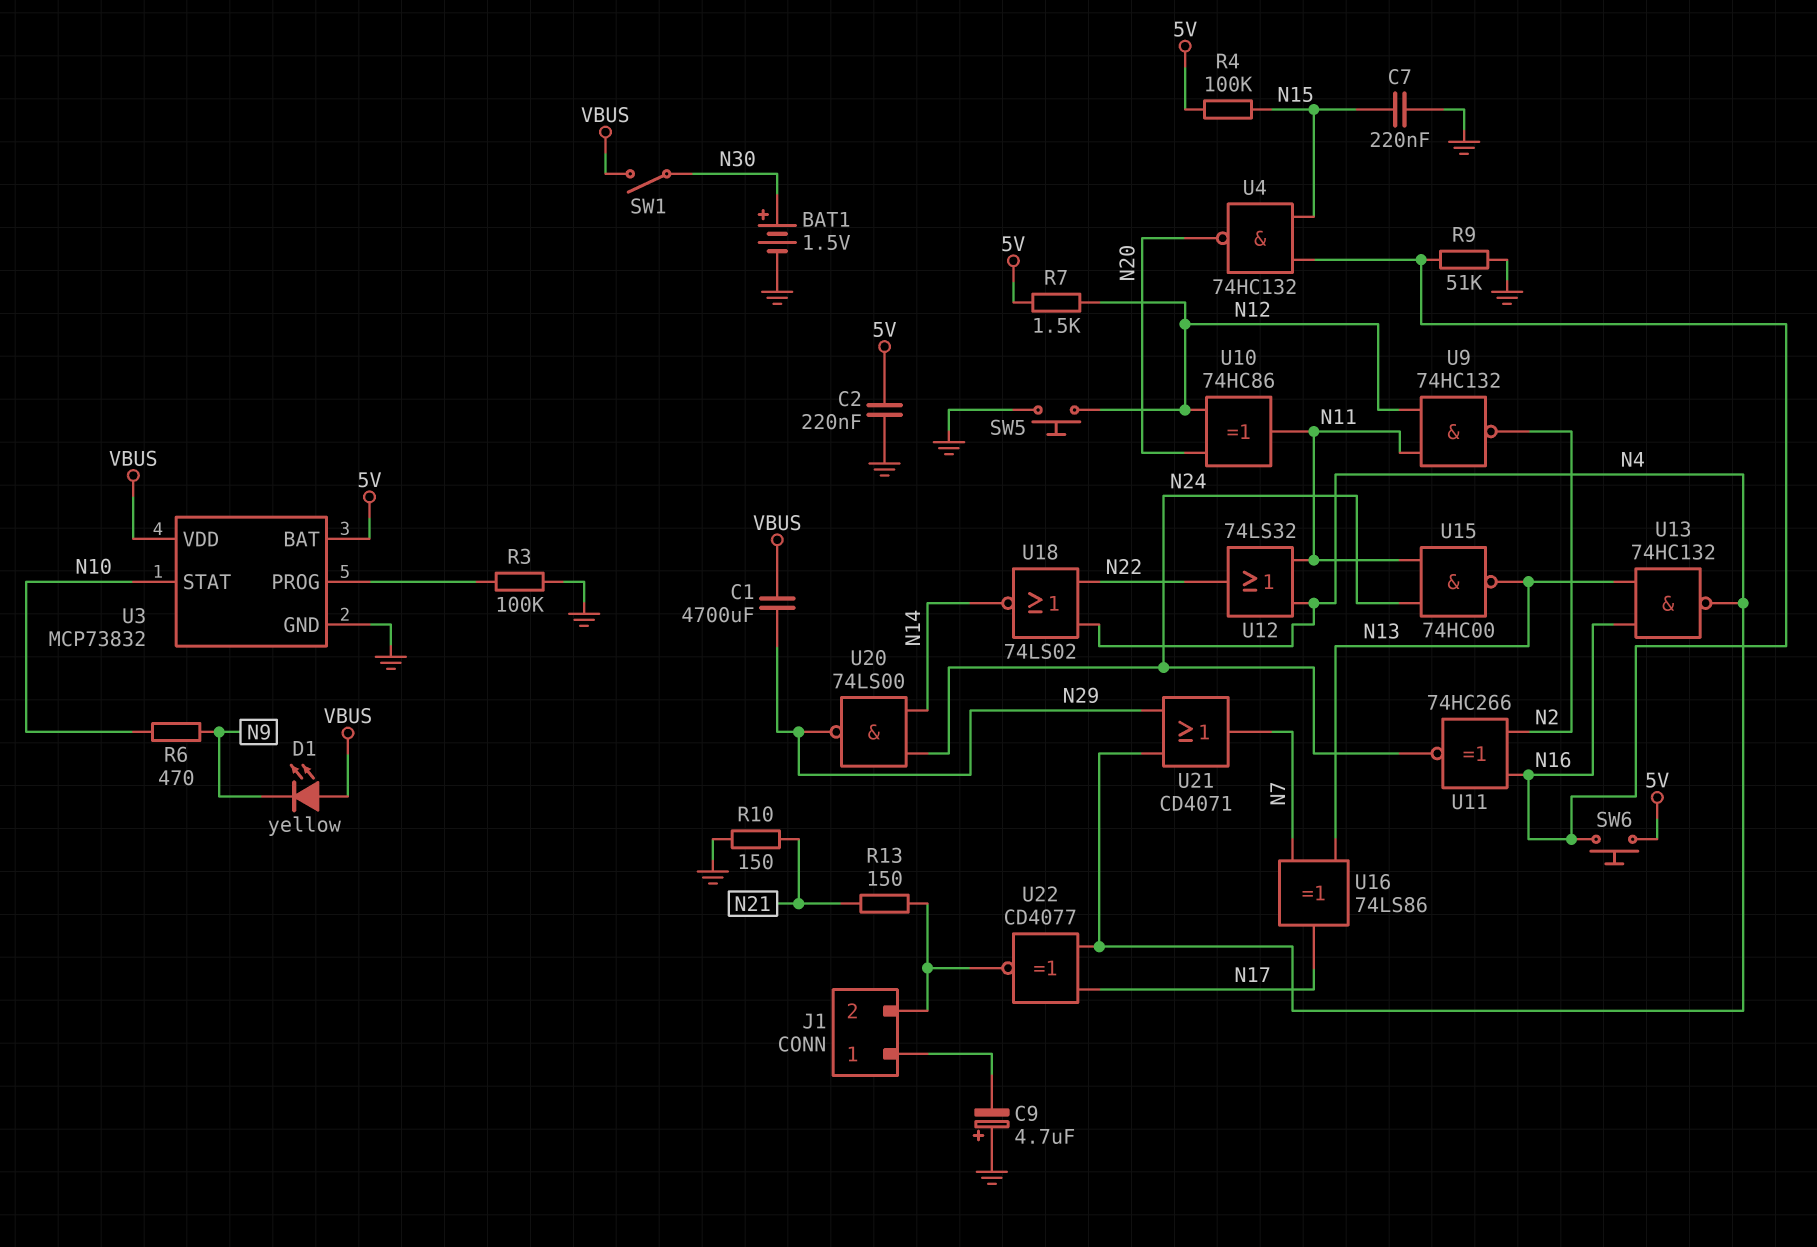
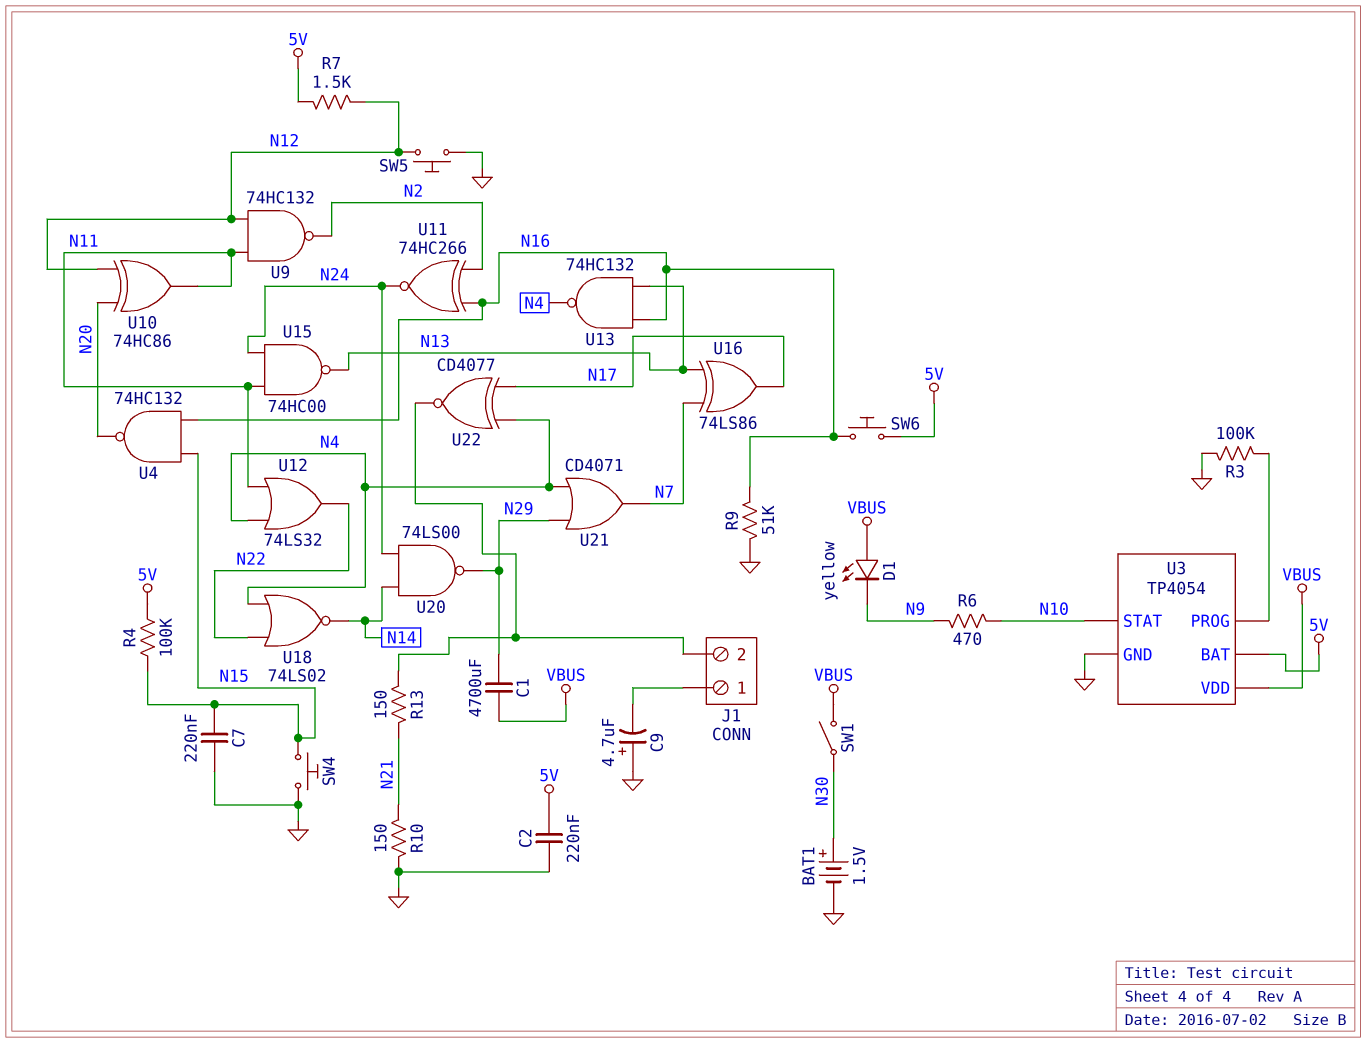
SW4: none -> button (GND, N15)
U3: MCP73832 -> TP4054

